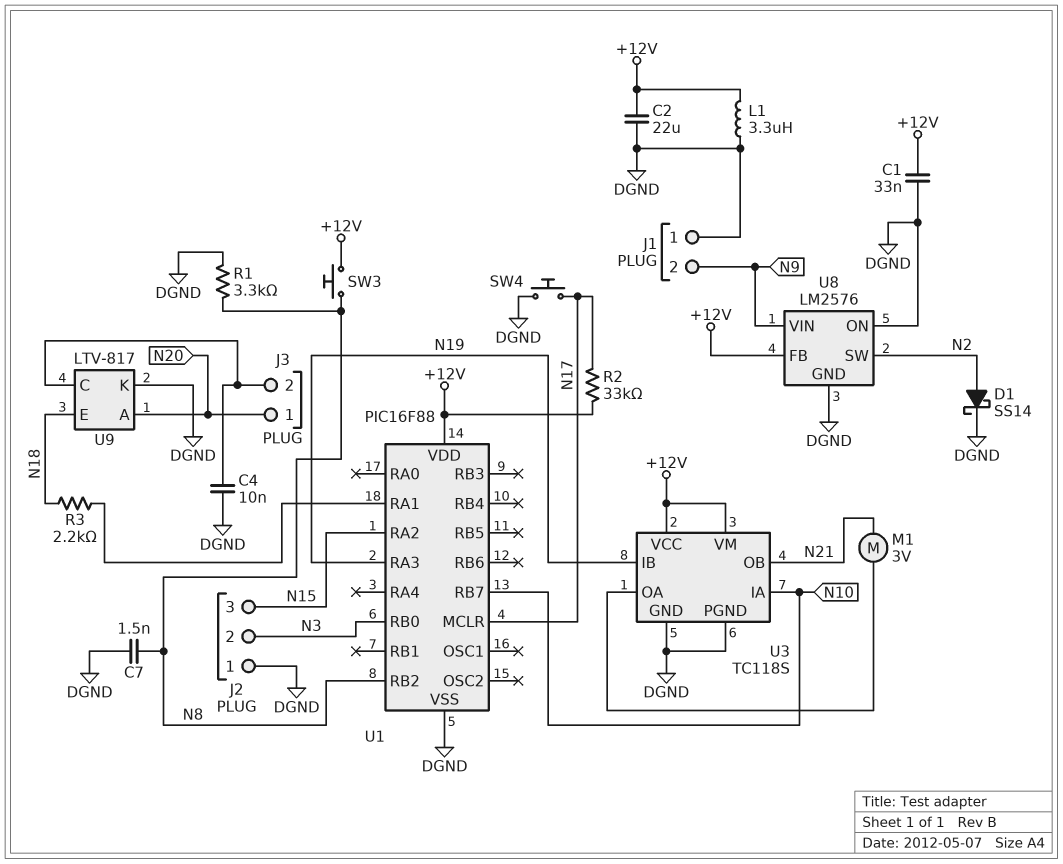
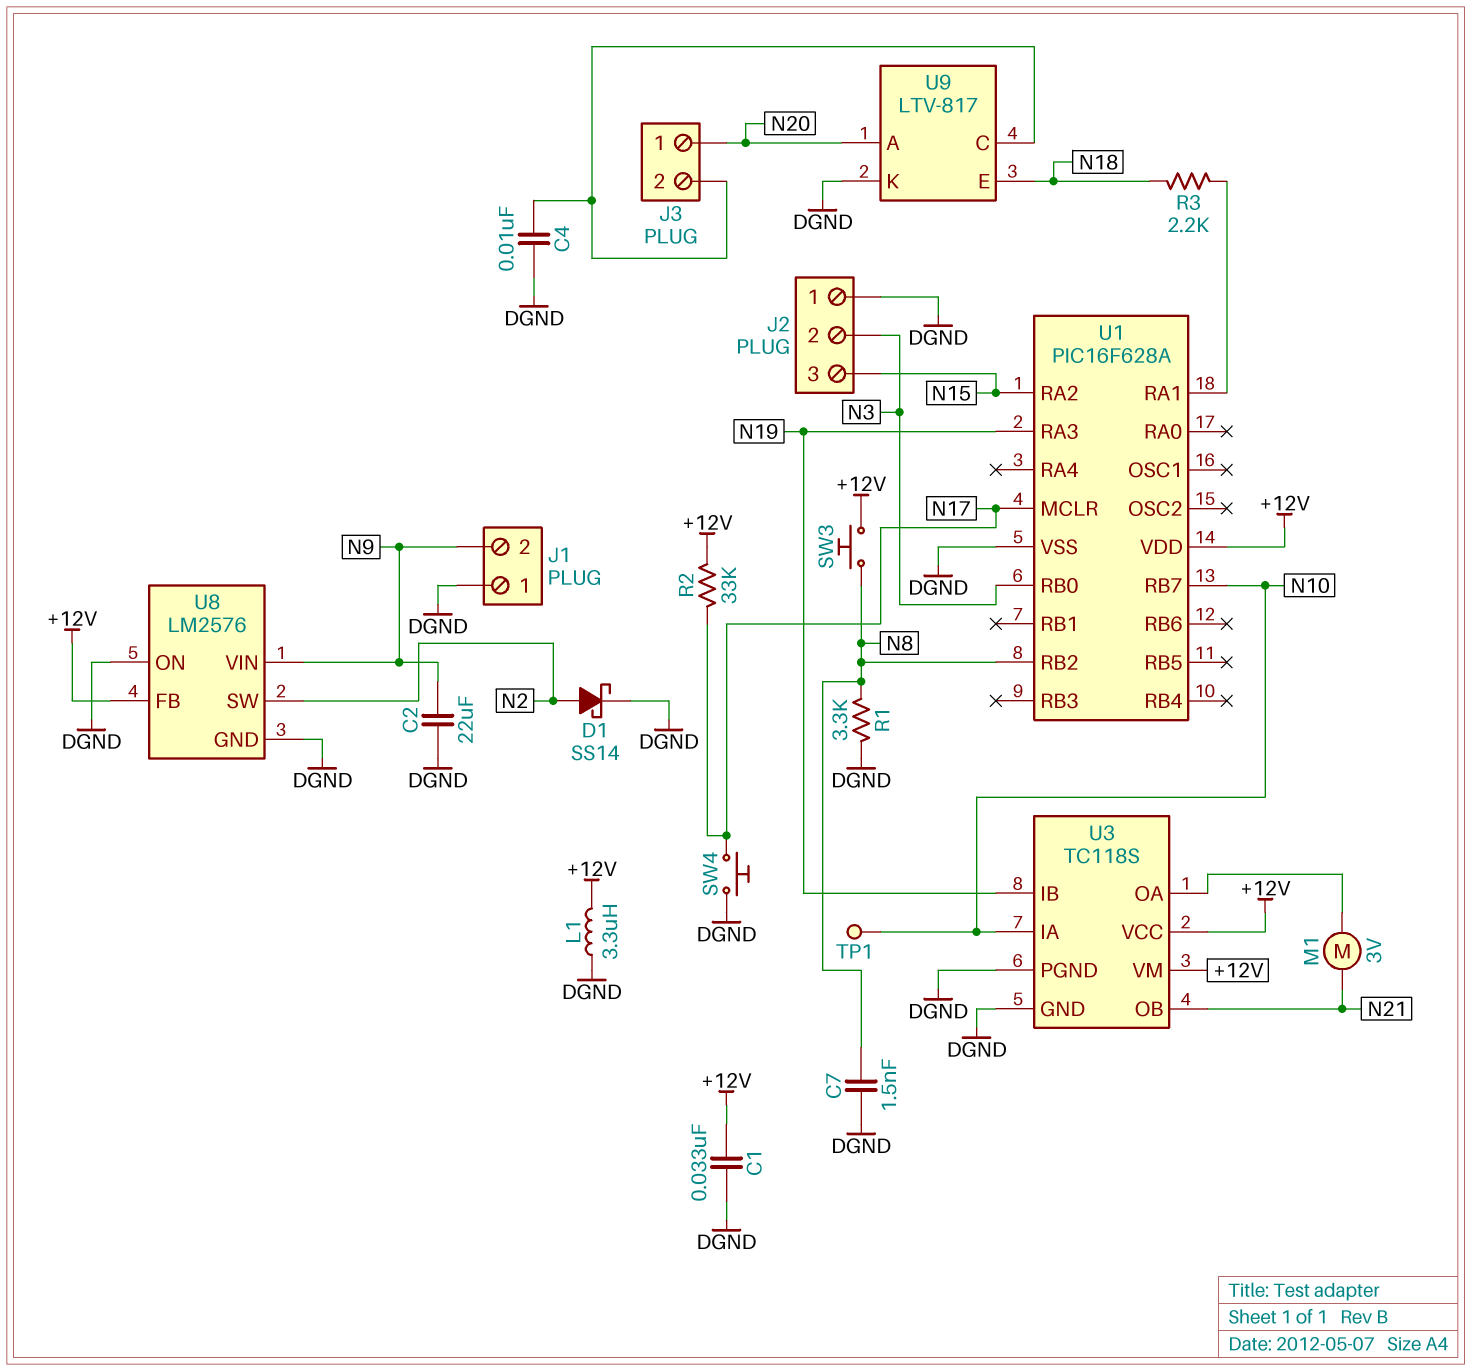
C2: 22uF (+12V, DGND) -> 22uF (DGND, N9)
TP1: none -> test point (N10)
U1: PIC16F88 -> PIC16F628A

